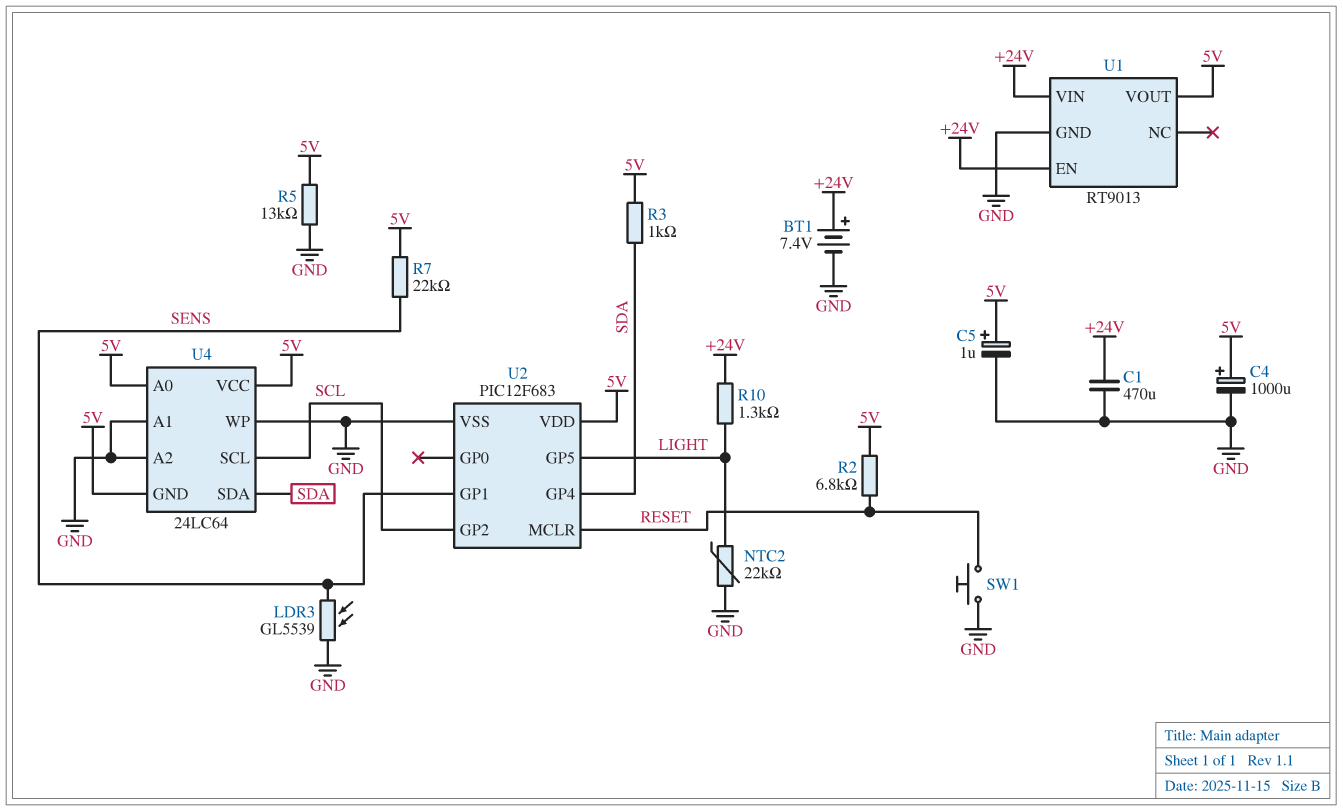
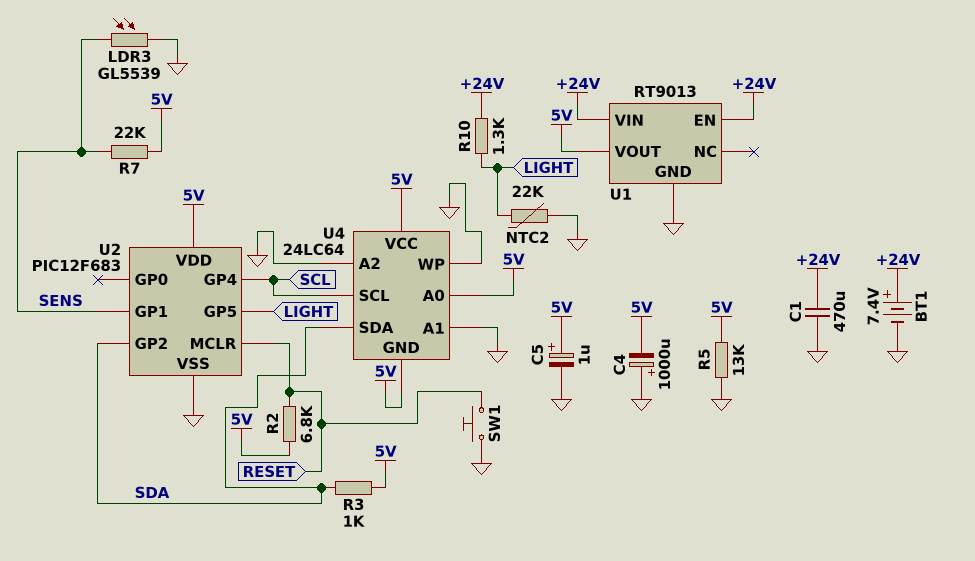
C4: 1000uF (plus 5V, minus GND) -> 1000uF (plus GND, minus 5V)
U2 pin GP2: SCL -> SDA
U2 pin GP4: SDA -> SCL

